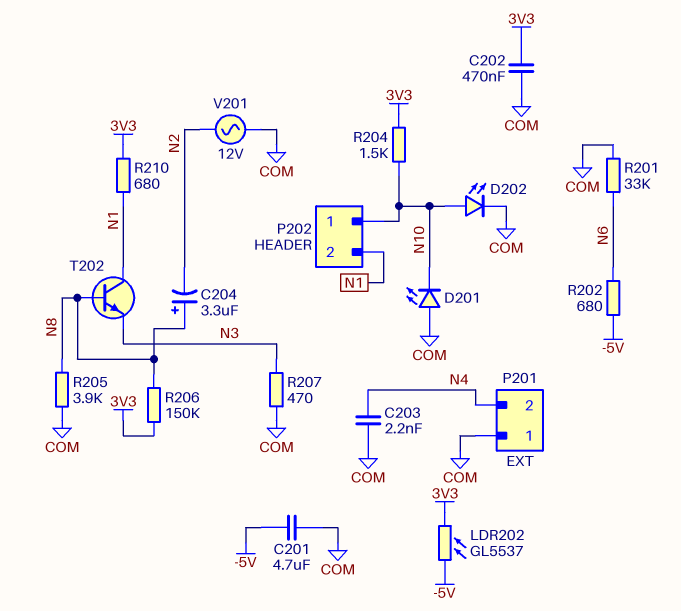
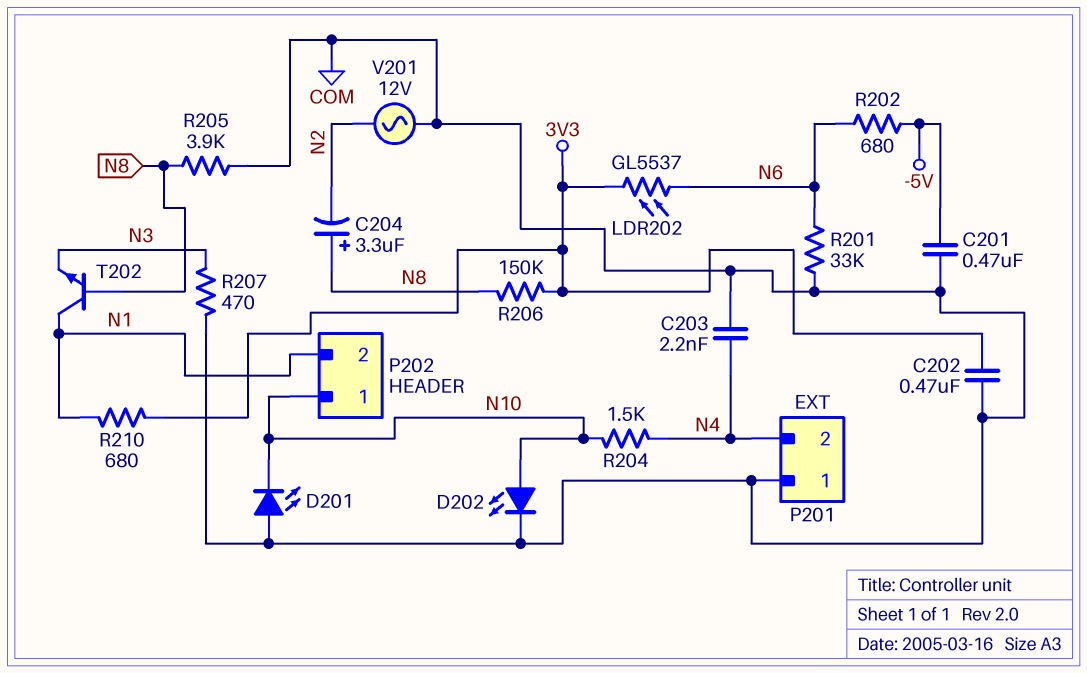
C201: 4.7uF (-5V, COM) -> 470nF (-5V, COM)
LDR202: GL5537 (-5V, 3V3) -> GL5537 (3V3, N6)
R204: 1.5k (3V3, N10) -> 1.5k (N4, N10)

